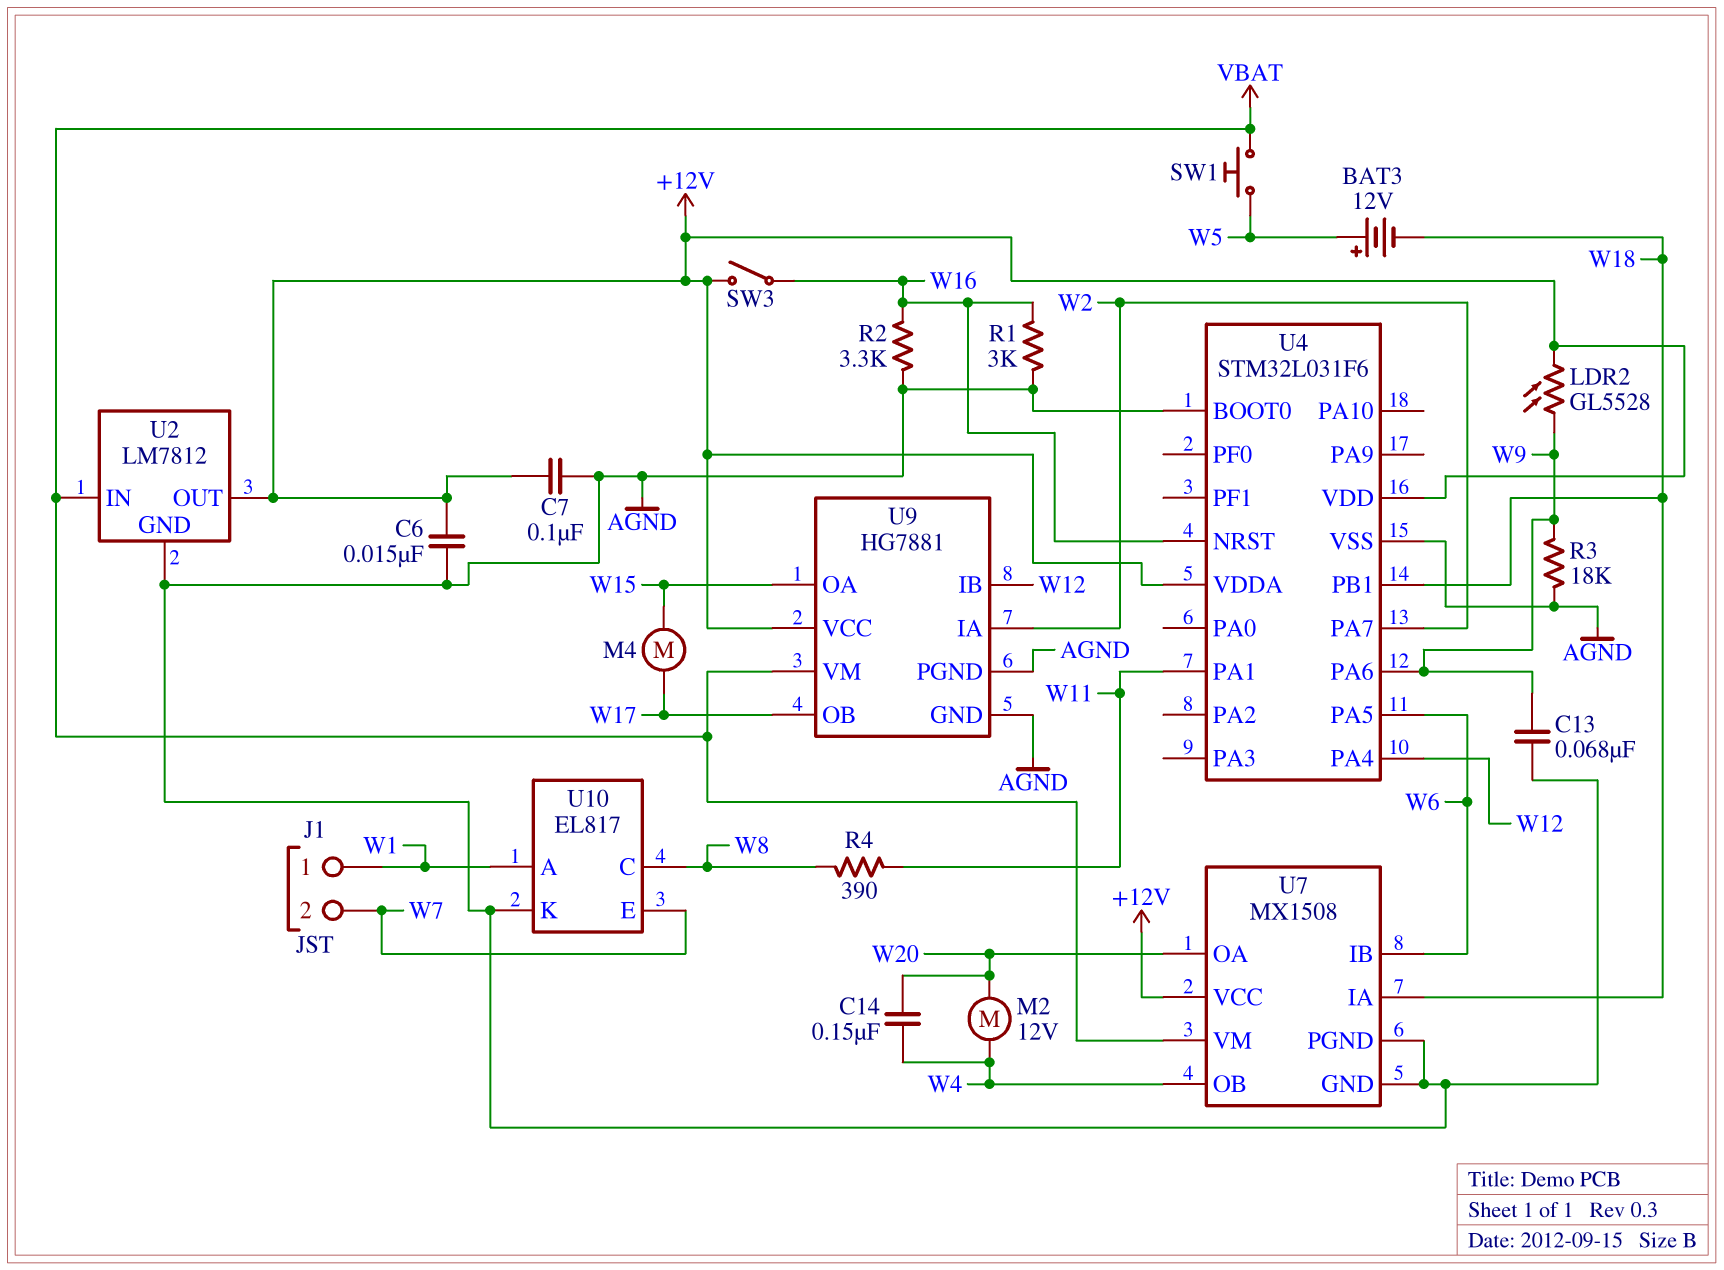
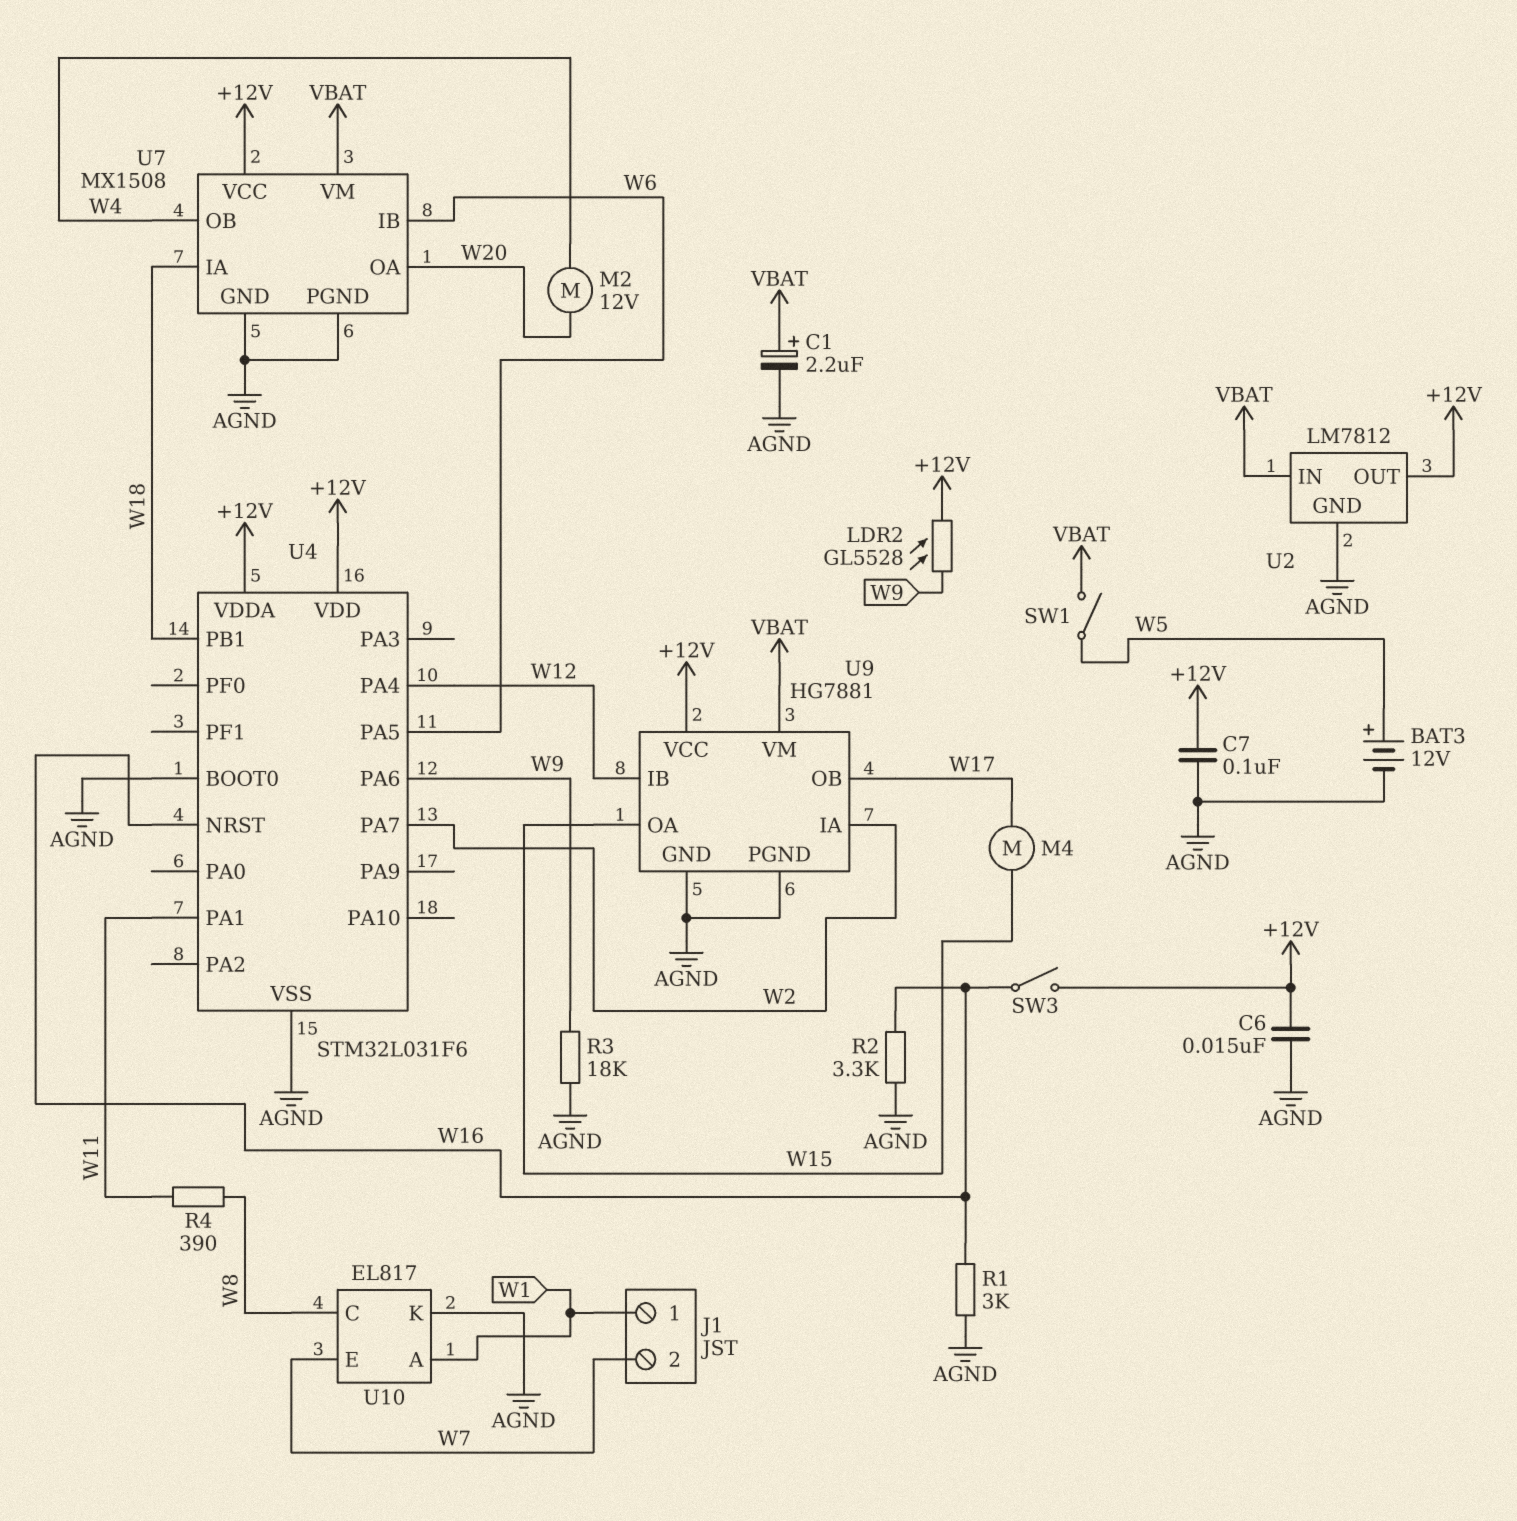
BAT3: 12V (plus W5, minus W18) -> 12V (plus W5, minus AGND)
C1: none -> 2.2uF (plus VBAT, minus AGND)
C13: 68nF (AGND, W9) -> none
C14: 150nF (W4, W20) -> none
SW1: button (VBAT, W5) -> switch (VBAT, W5)

